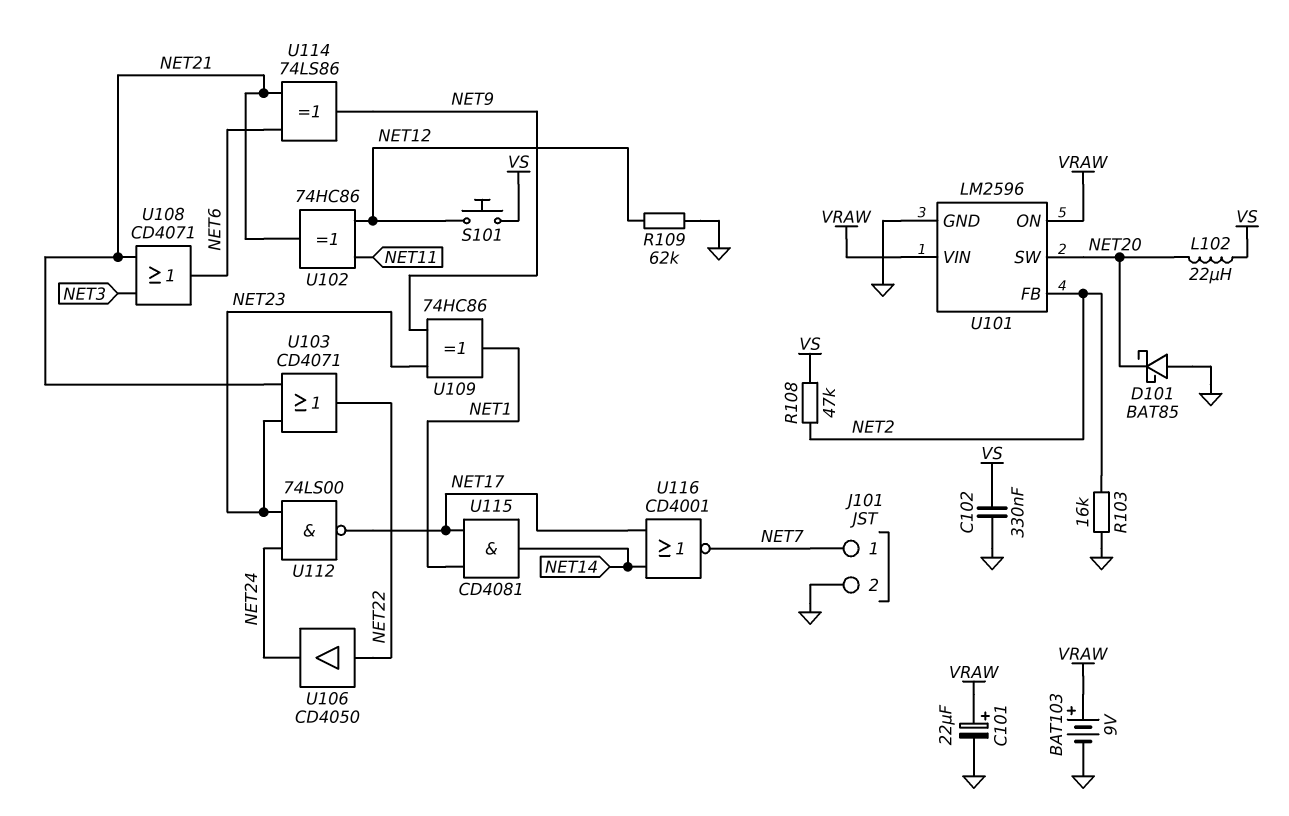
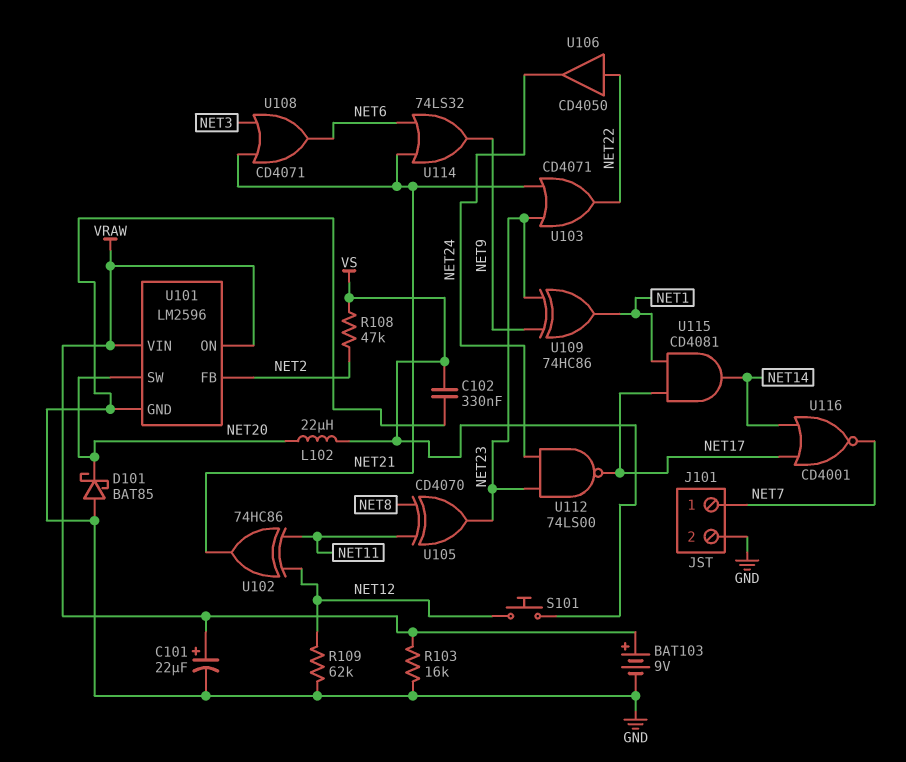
R103: 16k (GND, NET2) -> 16k (GND, VRAW)
U105: none -> XOR CD4070 (in NET8, in NET11, out NET23)
U114: XOR 74LS86 (in NET6, in NET21, out NET9) -> OR 74LS32 (in NET6, in NET21, out NET9)

